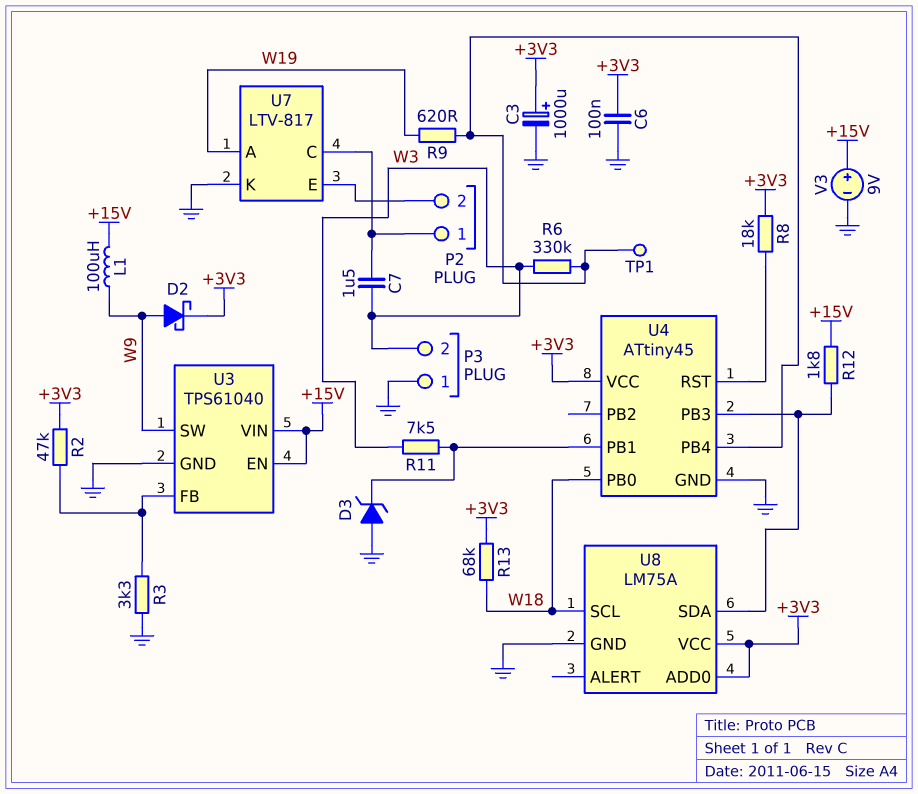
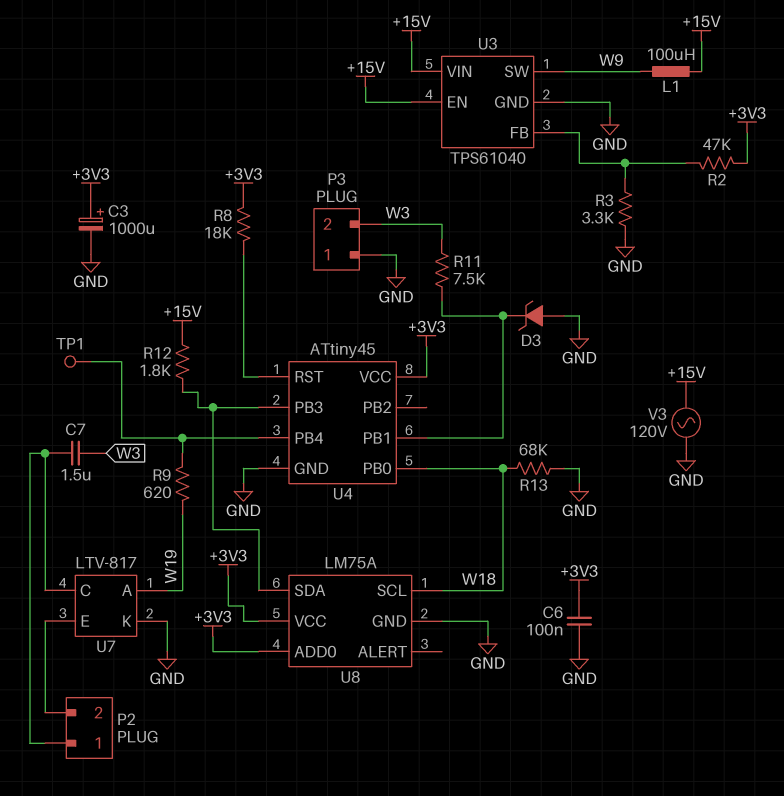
D2: schottky (A W9, K +3V3) -> none
R6: 330k (U4/PB4, W3) -> none
R13: 68k (+3V3, W18) -> 68k (GND, W18)
V3: 9V (plus +15V, minus GND) -> AC 120V (+15V, GND)

